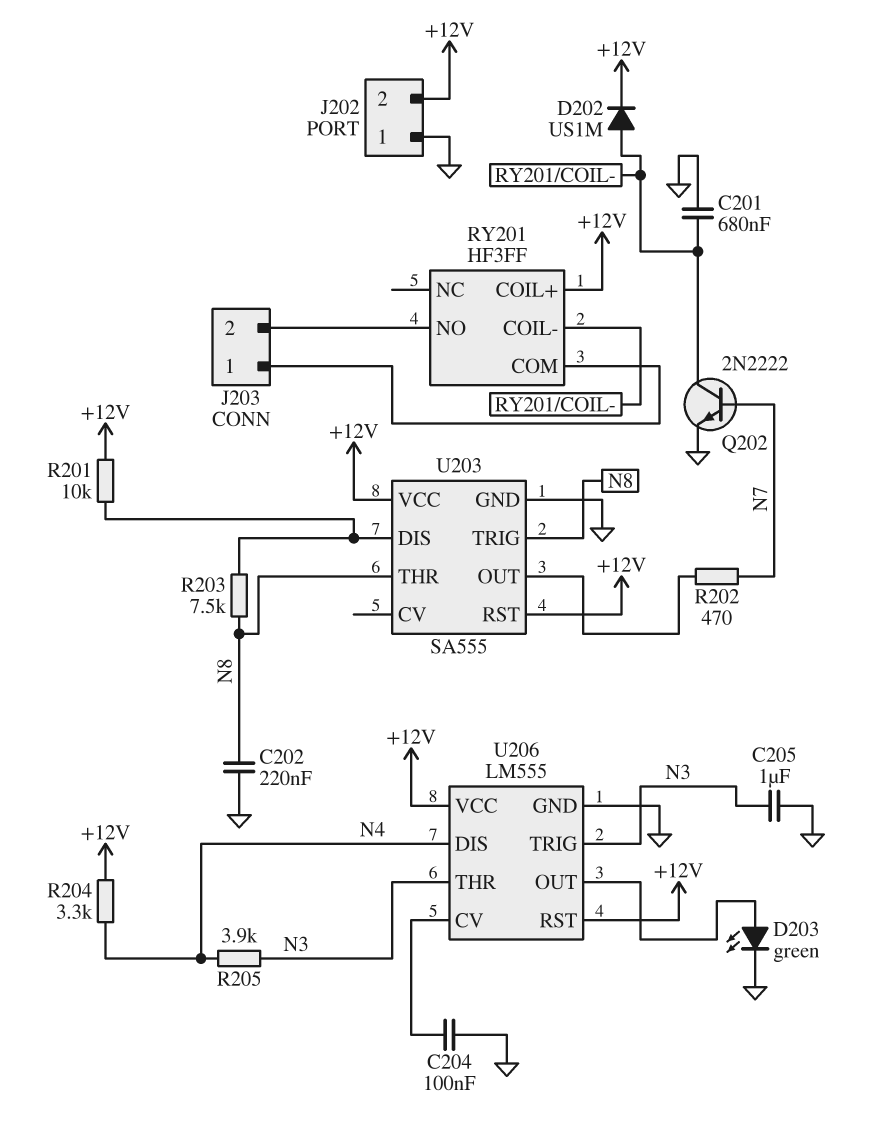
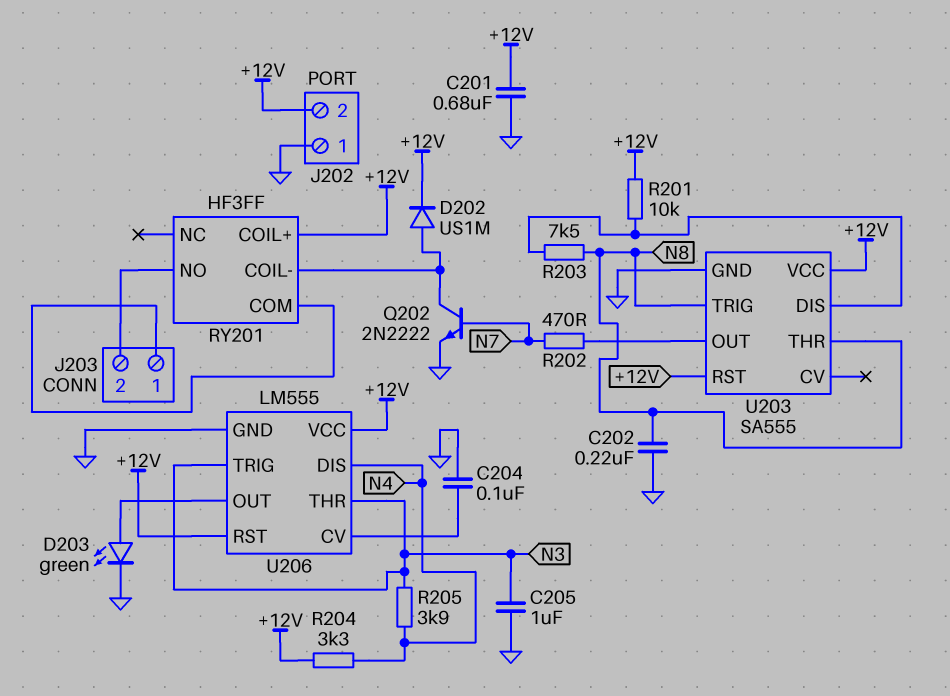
C201: 680nF (GND, RY201/COIL-) -> 680nF (+12V, GND)

